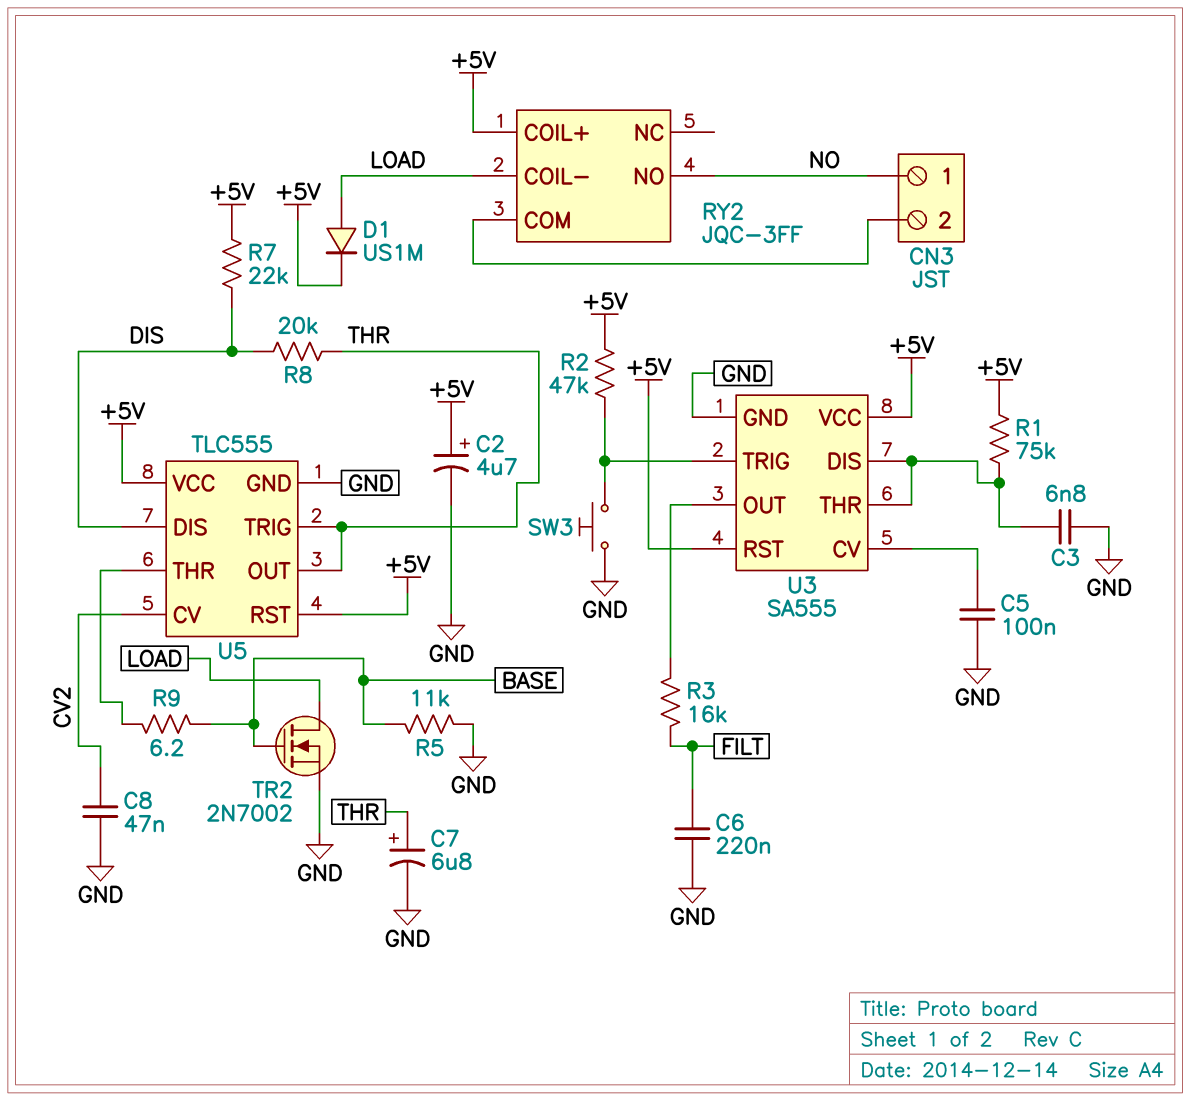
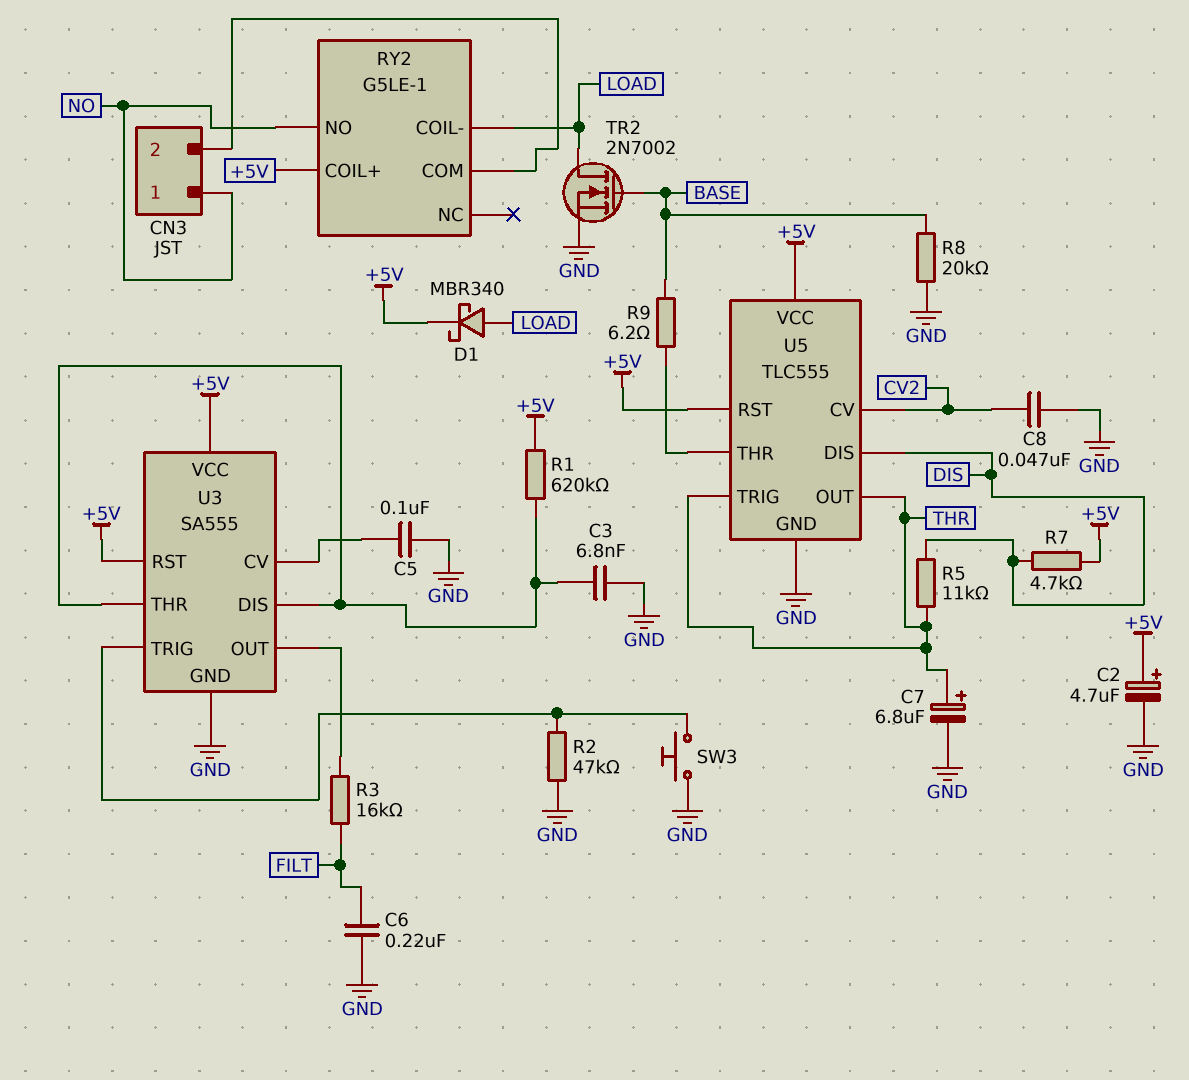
D1: diode US1M (A LOAD, K +5V) -> schottky MBR340 (A LOAD, K +5V)
R1: 75k (+5V, U3/DIS) -> 620k (+5V, U3/DIS)
R2: 47k (+5V, U3/TRIG) -> 47k (GND, U3/TRIG)
R5: 11k (BASE, GND) -> 11k (DIS, THR)
R7: 22k (+5V, DIS) -> 4.7k (+5V, DIS)
R8: 20k (DIS, THR) -> 20k (BASE, GND)
RY2: JQC-3FF -> G5LE-1

